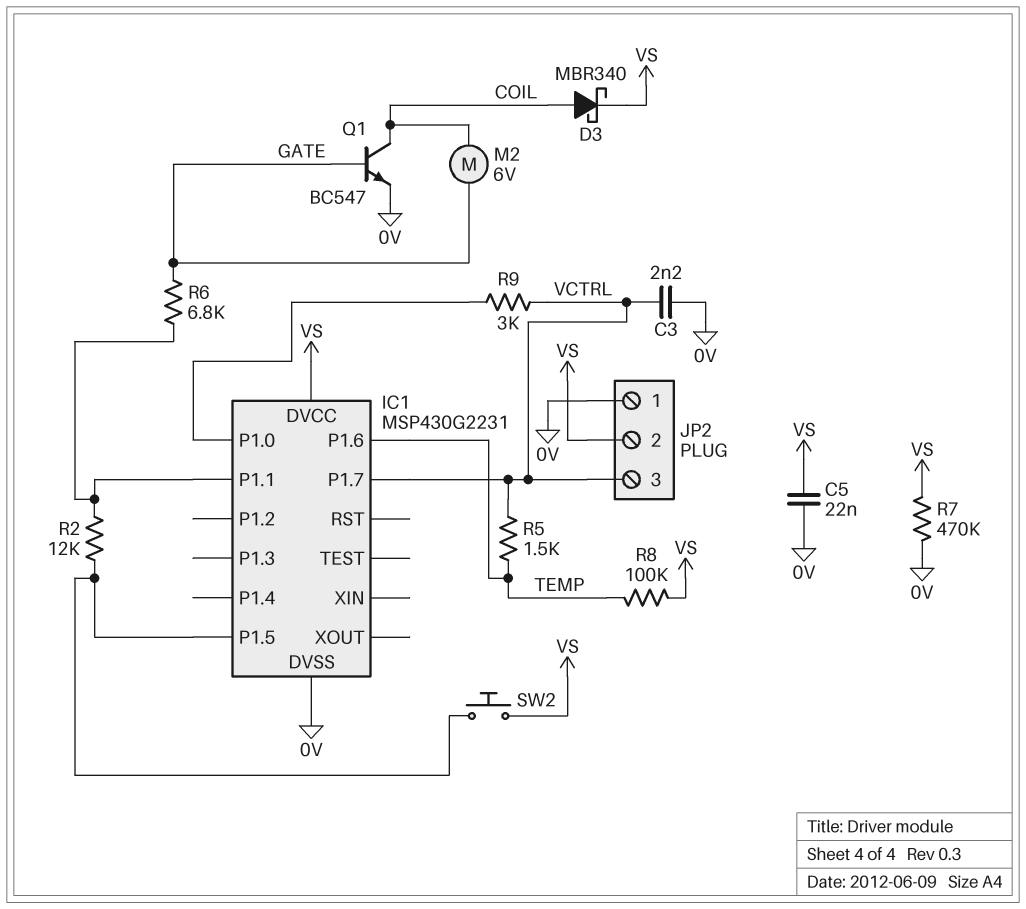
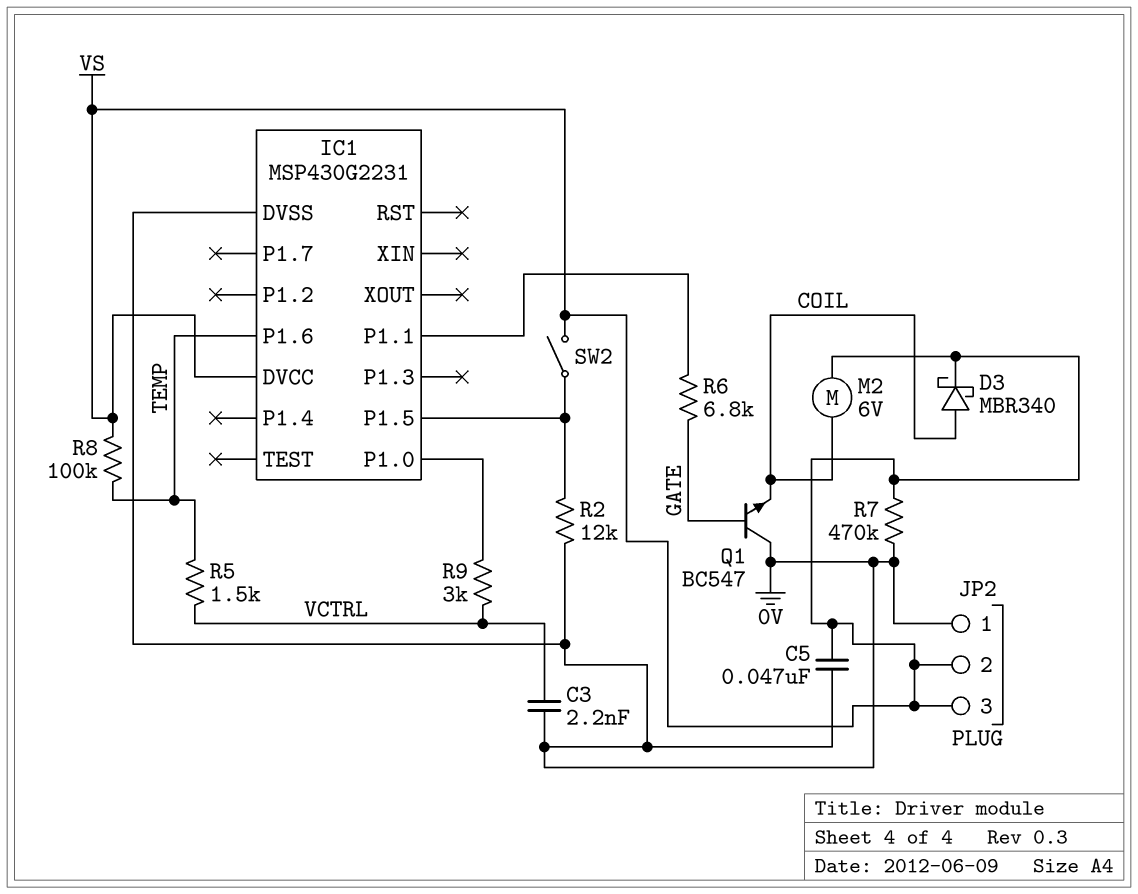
C5: 22nF (0V, VS) -> 47nF (0V, VS)
IC1 pin P1.7: VCTRL -> none
JP2 pin 3: VCTRL -> VS
M2: motor 6V (COIL, GATE) -> motor 6V (COIL, VS)
Q1: NPN BC547 (B GATE, C COIL, E 0V) -> NPN BC547 (B GATE, C 0V, E COIL)
R2: 12k (IC1/P1.1, IC1/P1.5) -> 12k (0V, IC1/P1.5)
SW2: button (IC1/P1.5, VS) -> switch (IC1/P1.5, VS)

